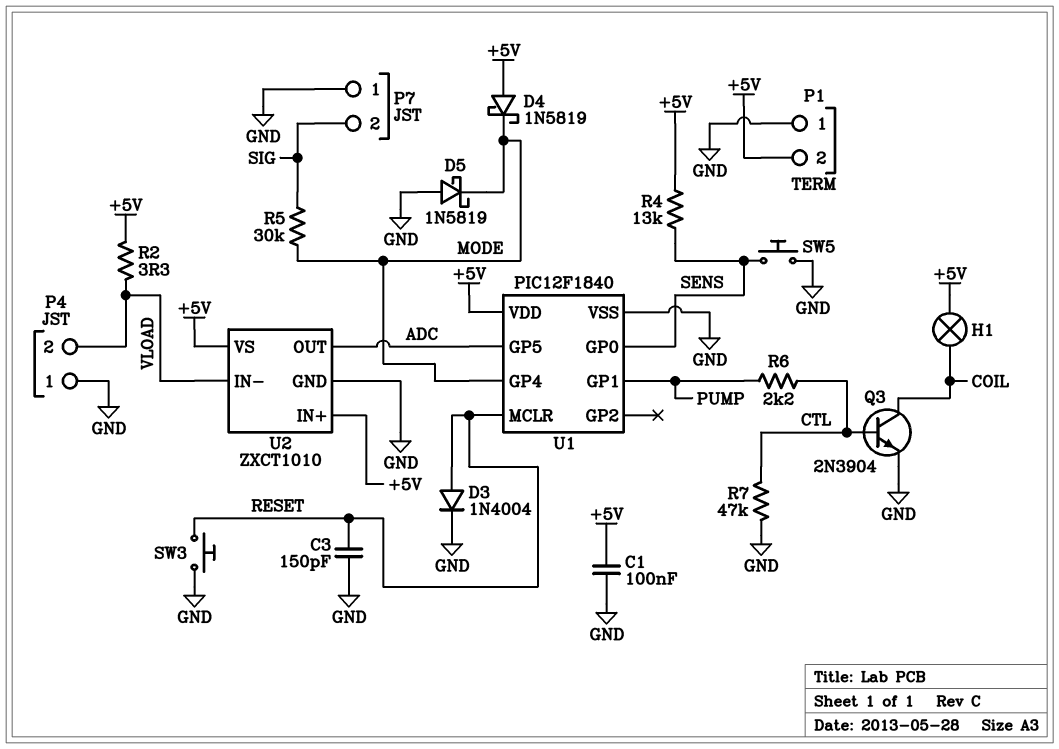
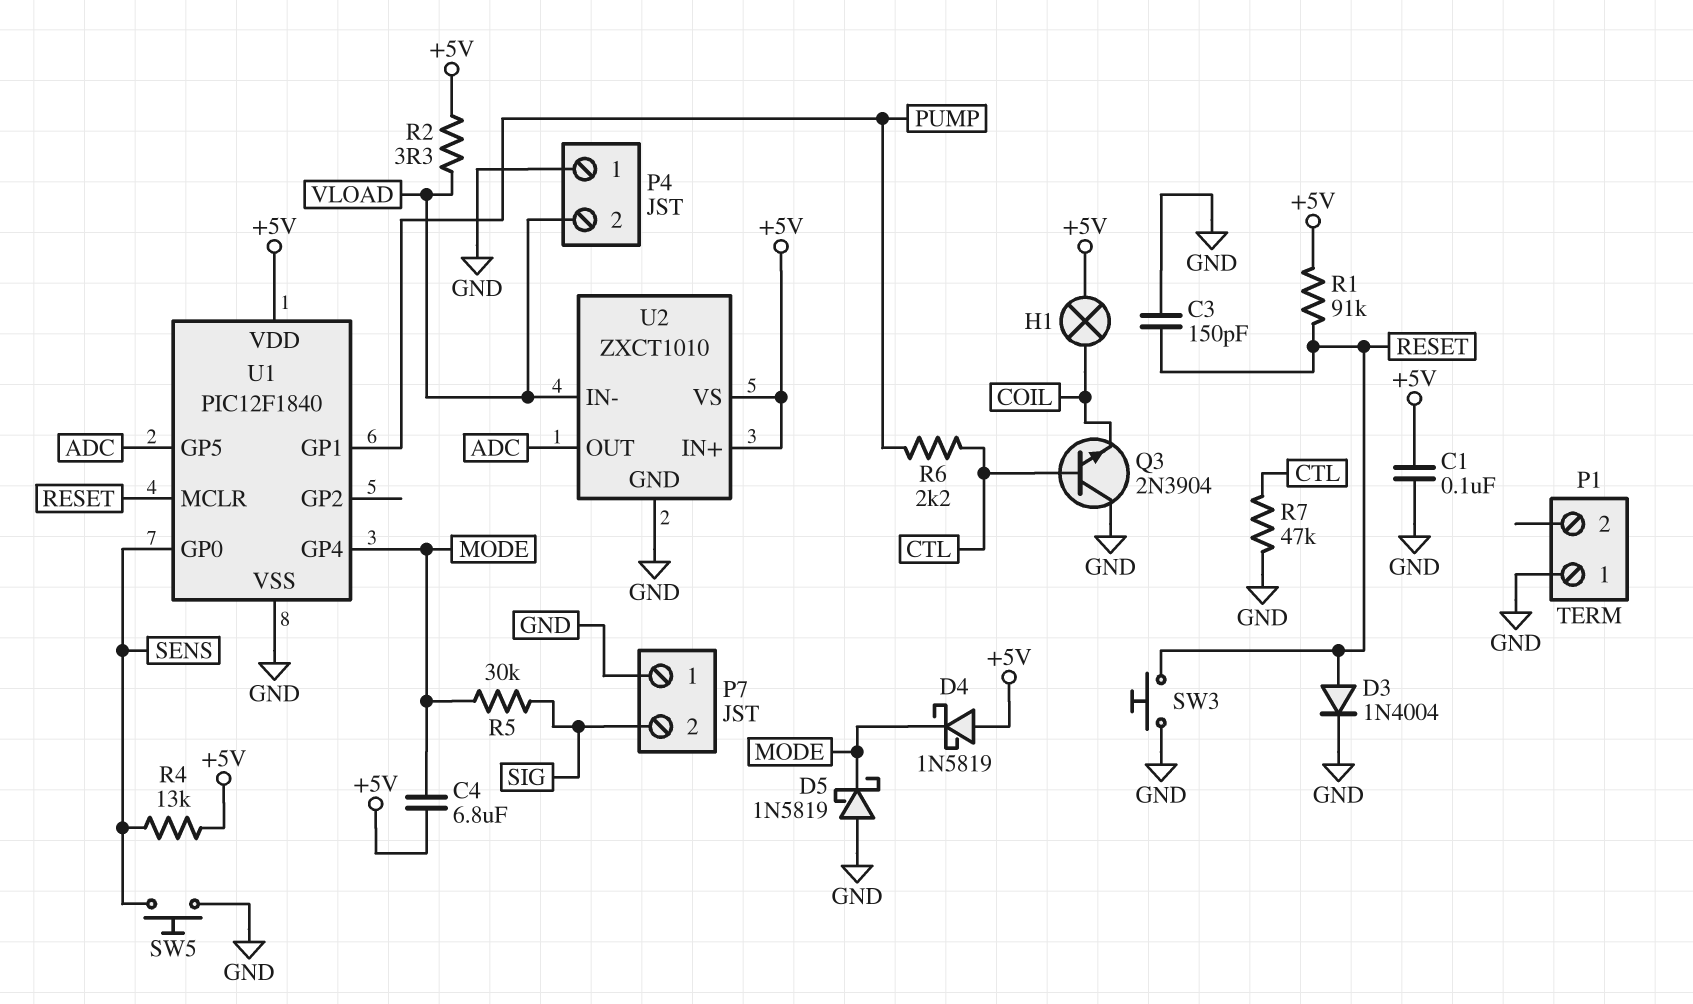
C4: none -> 6.8uF (+5V, MODE)
P1 pin 2: +5V -> none
Q3: NPN 2N3904 (B CTL, C COIL, E GND) -> NPN 2N3904 (B CTL, C GND, E COIL)
R1: none -> 91k (+5V, RESET)

